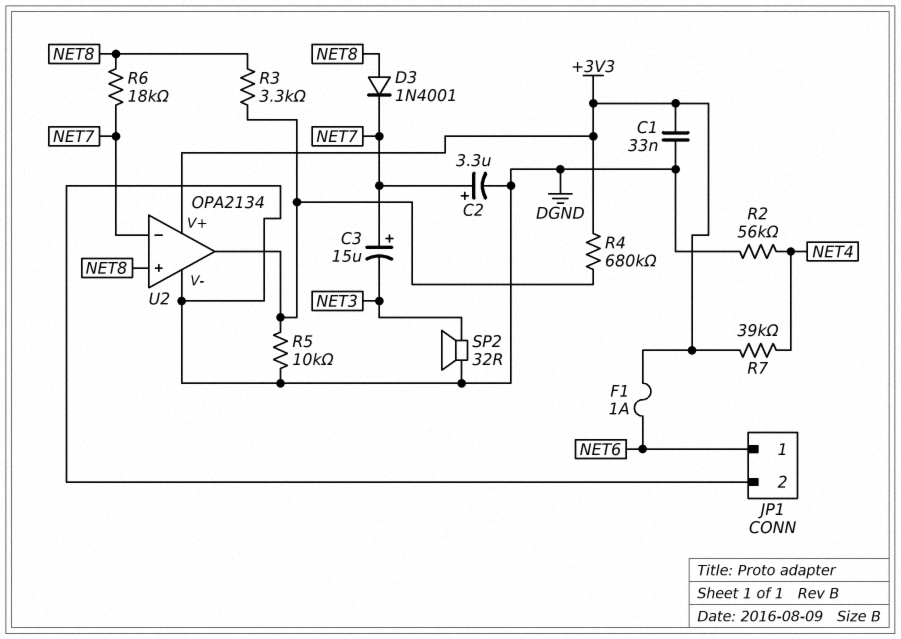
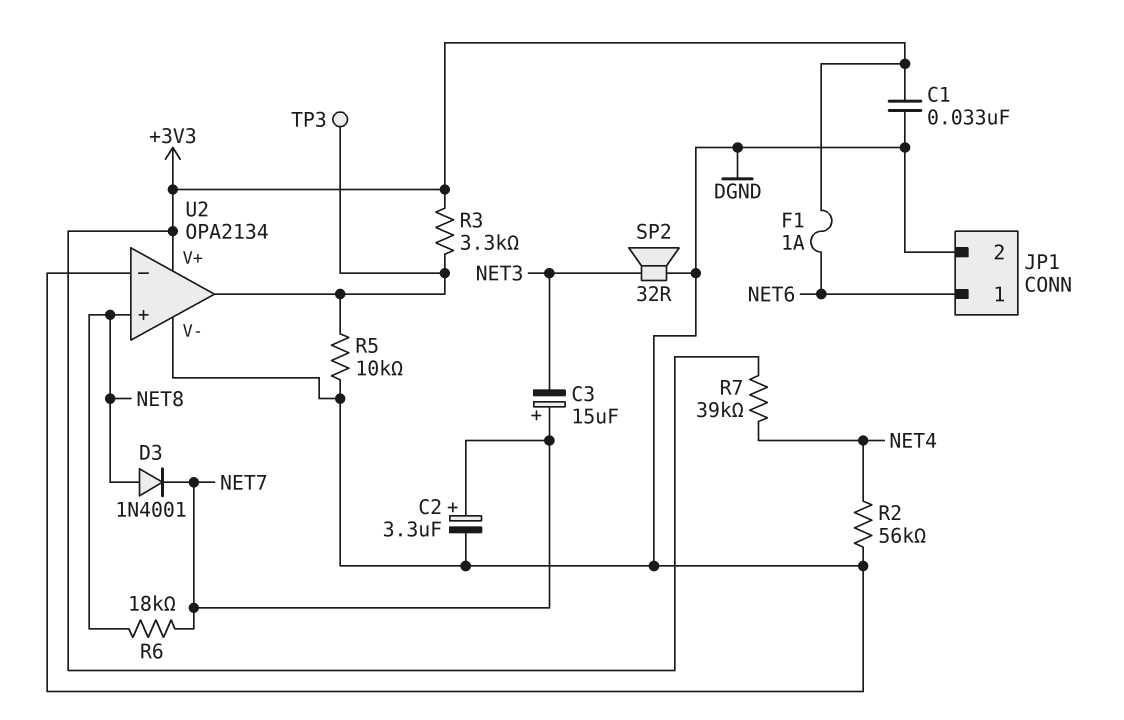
R3: 3.3k (NET8, U2/out) -> 3.3k (+3V3, U2/out)
R4: 680k (+3V3, U2/out) -> none
TP3: none -> test point (U2/out)
U2 pin in-: NET7 -> DGND

